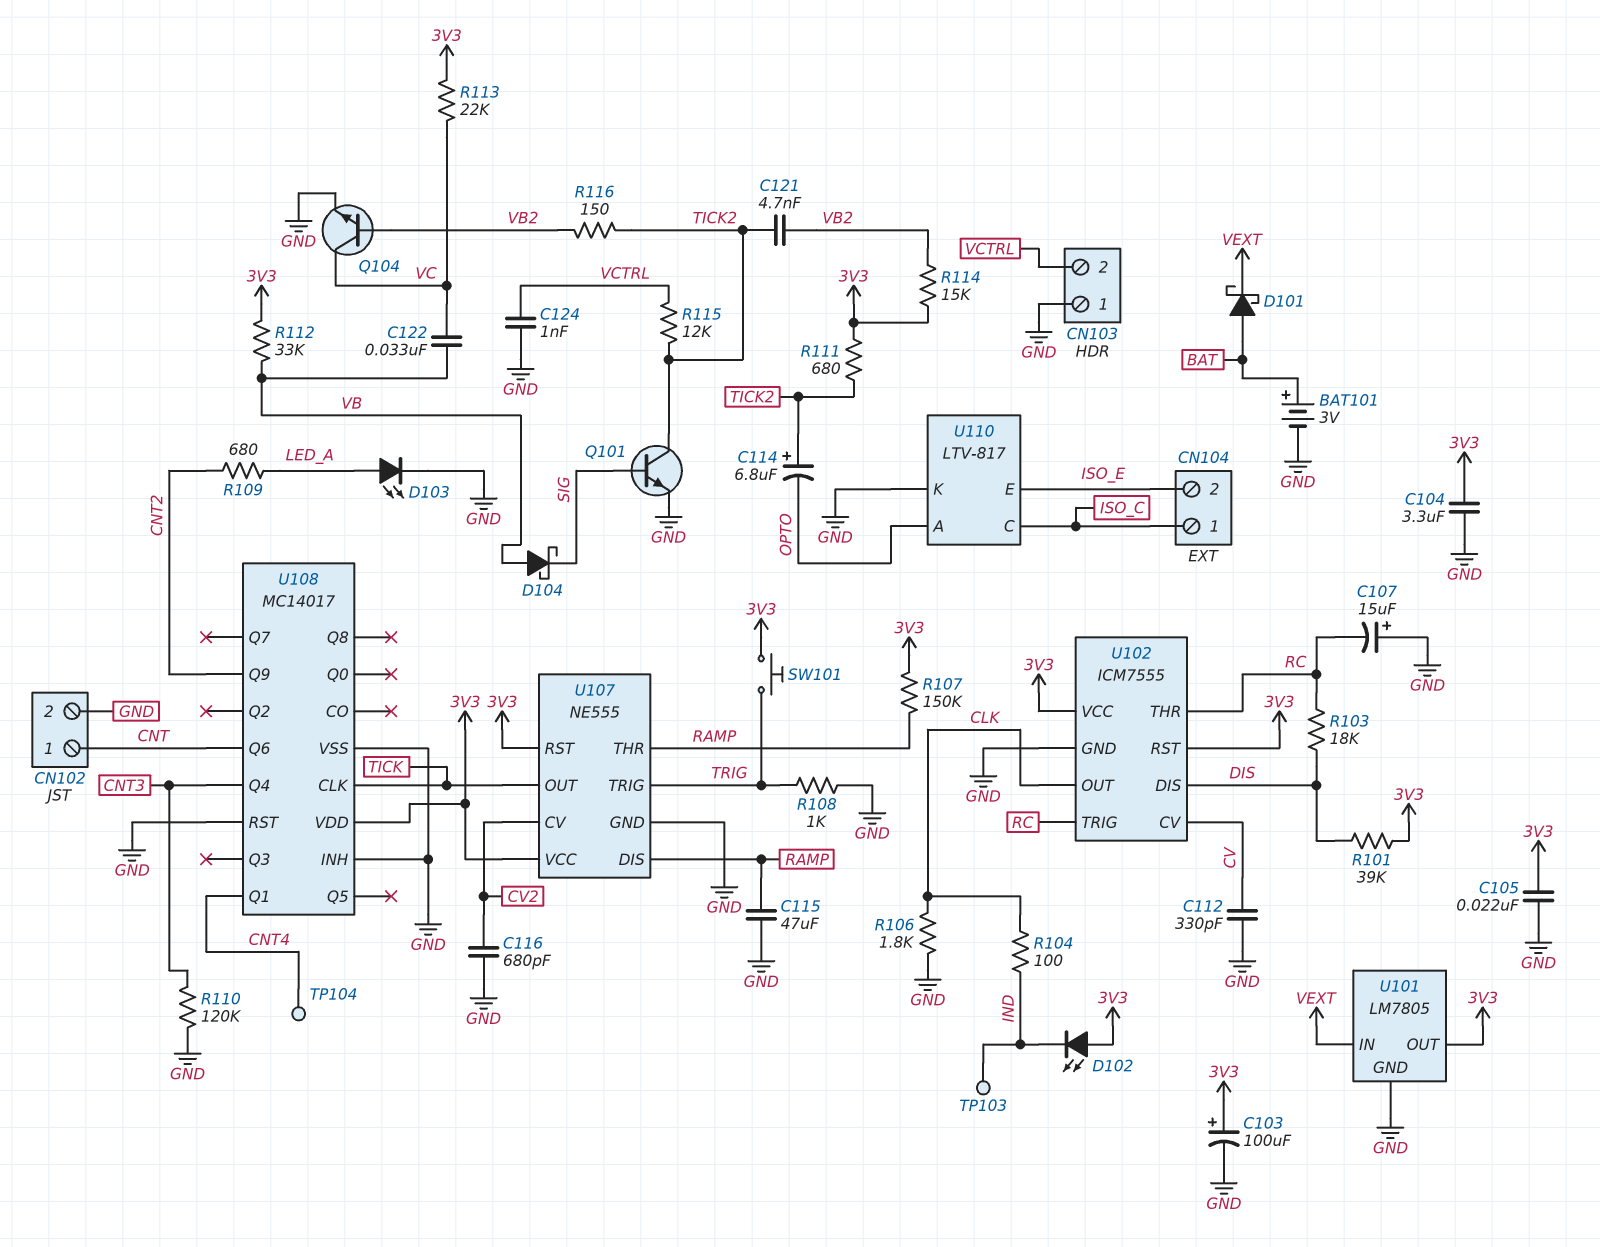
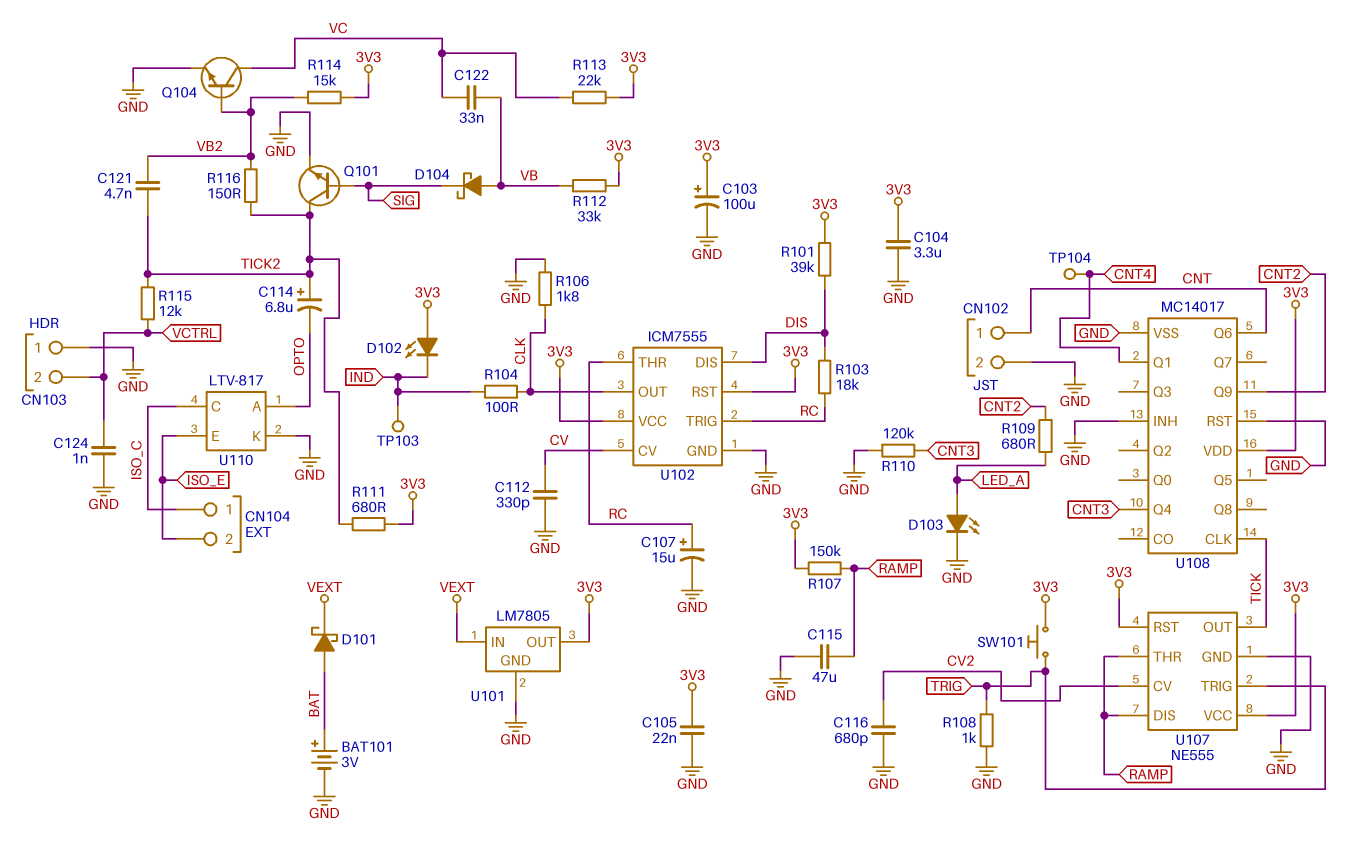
C107: 15uF (plus GND, minus RC) -> 15uF (plus RC, minus GND)

